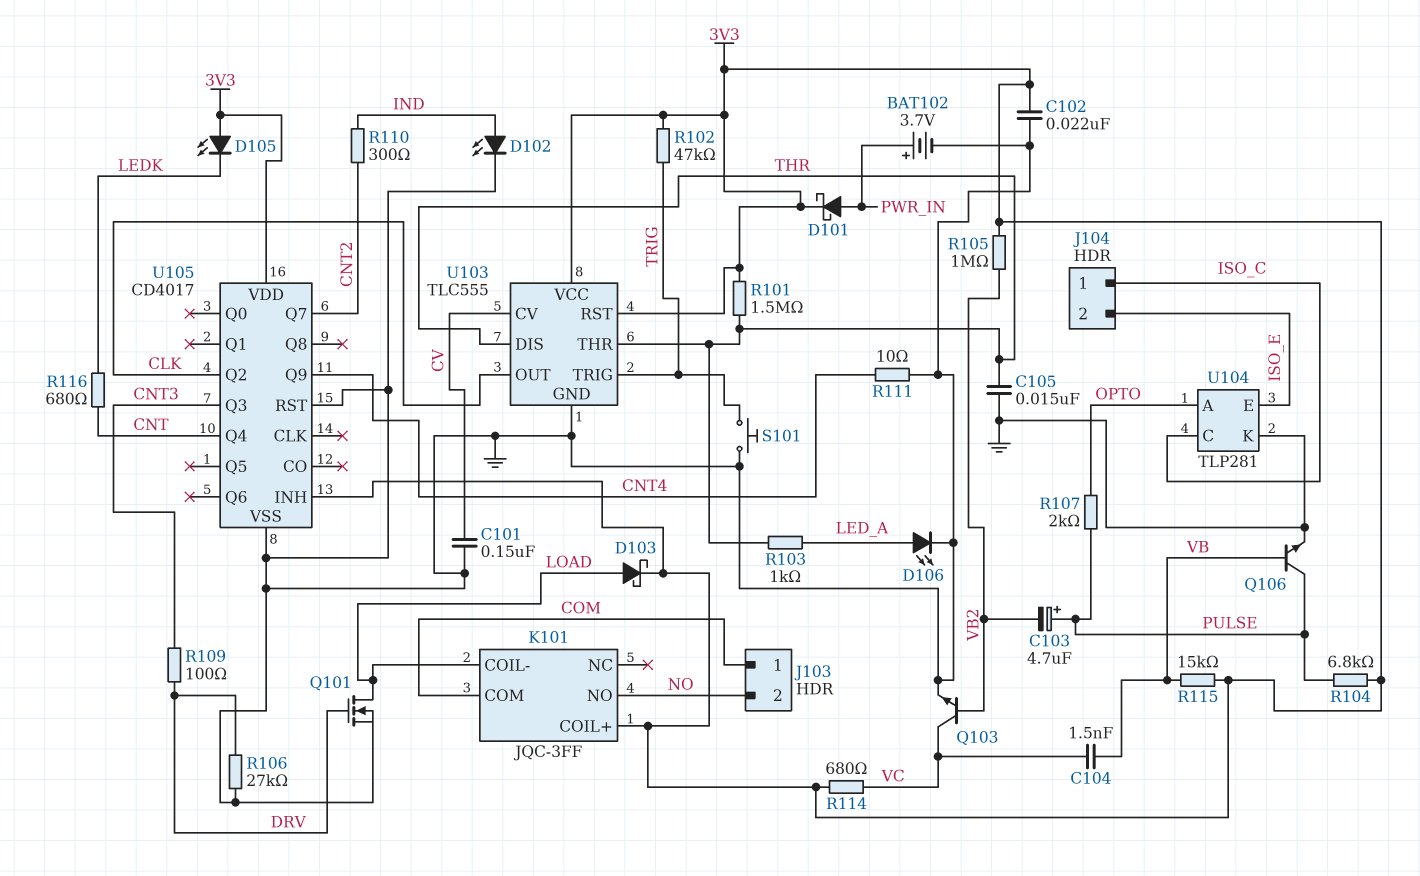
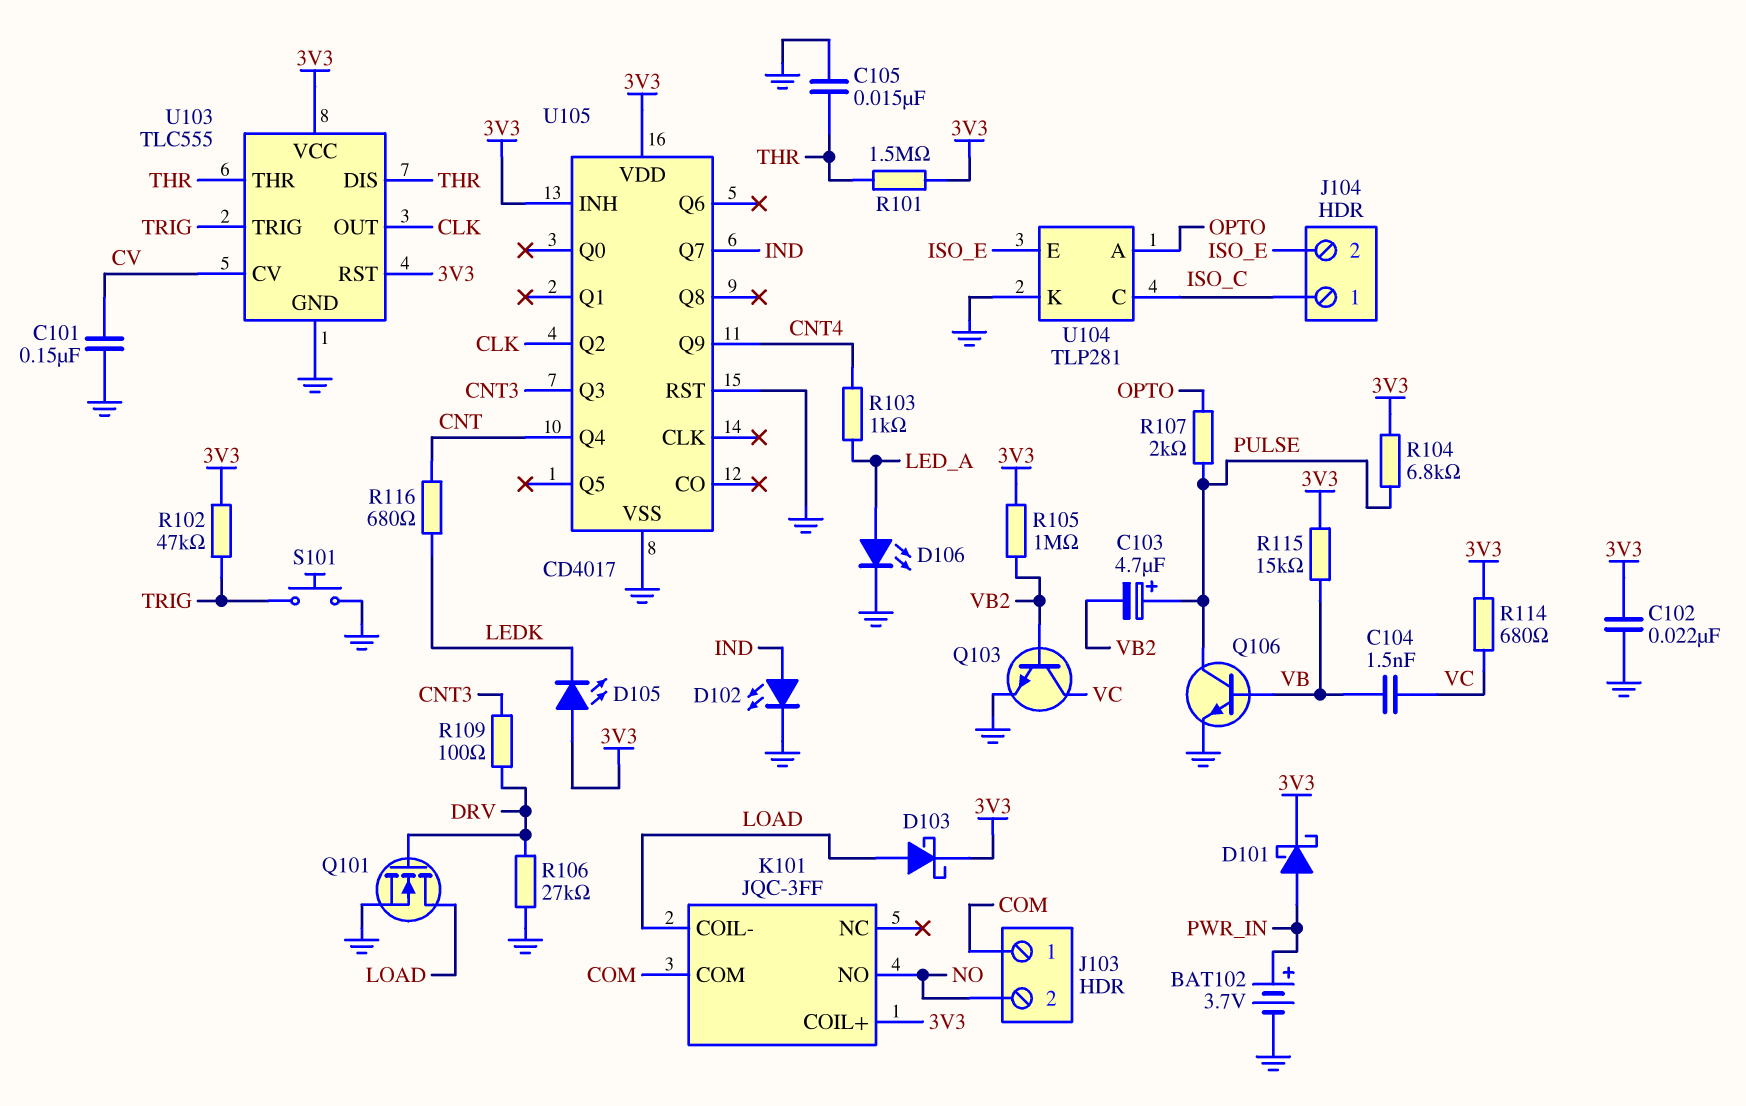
R103: 1k (LED_A, THR) -> 1k (CNT4, LED_A)
R110: 300 (CNT2, IND) -> none
R111: 10 (CNT4, GND) -> none
U105 pin Q7: CNT2 -> IND

